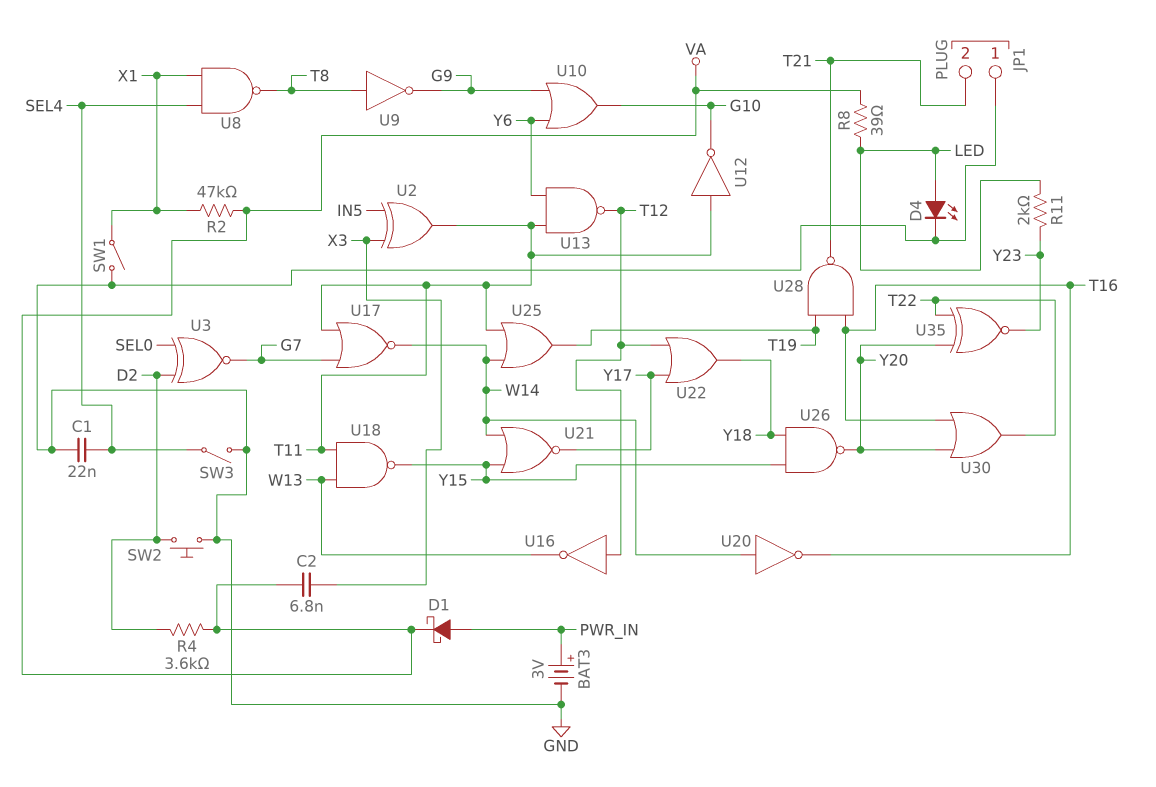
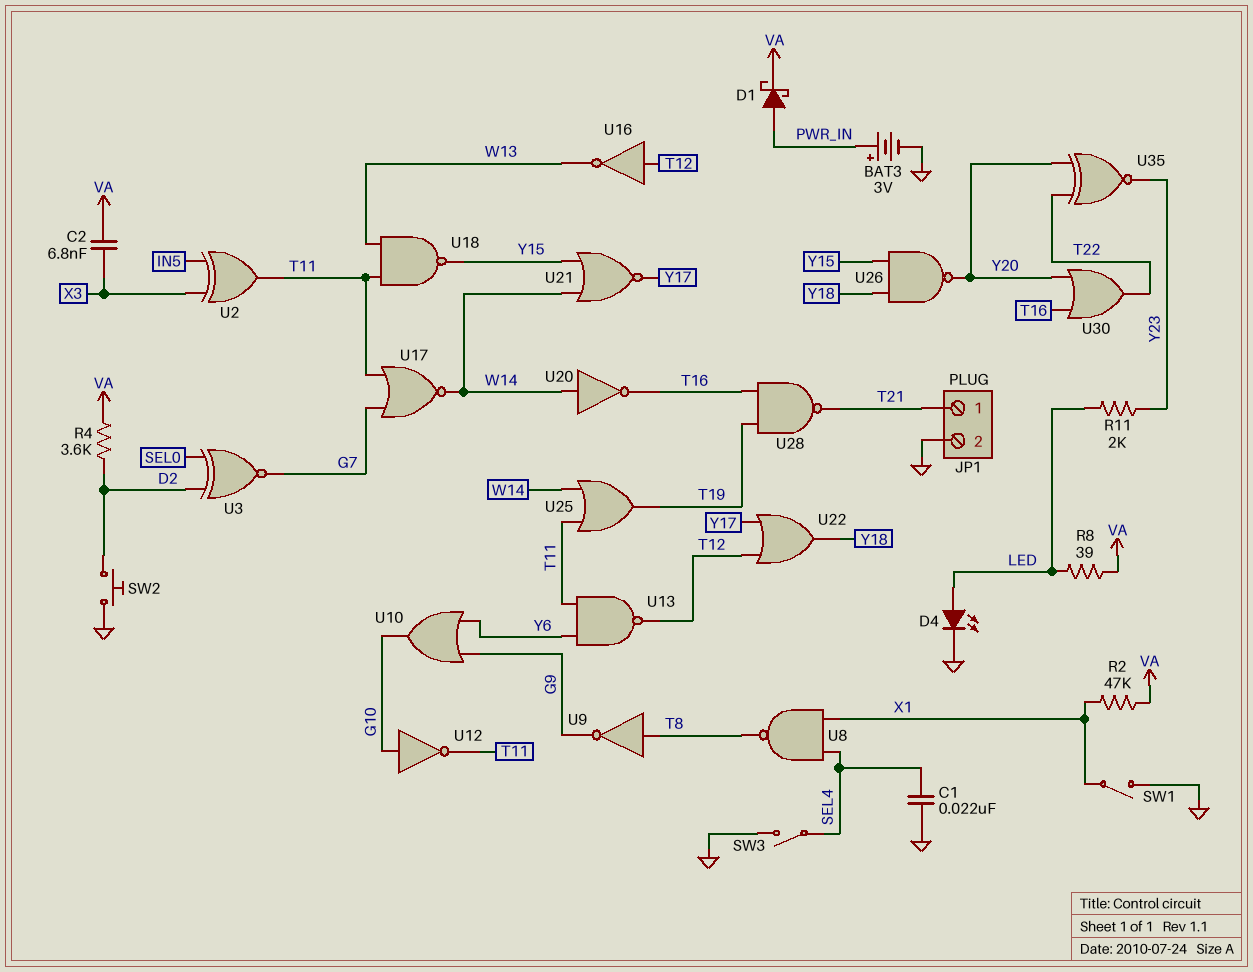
JP1 pin 1: GND -> T21
JP1 pin 2: T21 -> GND
U12: NOT (in T11, out G10) -> NOT (in G10, out T11)

